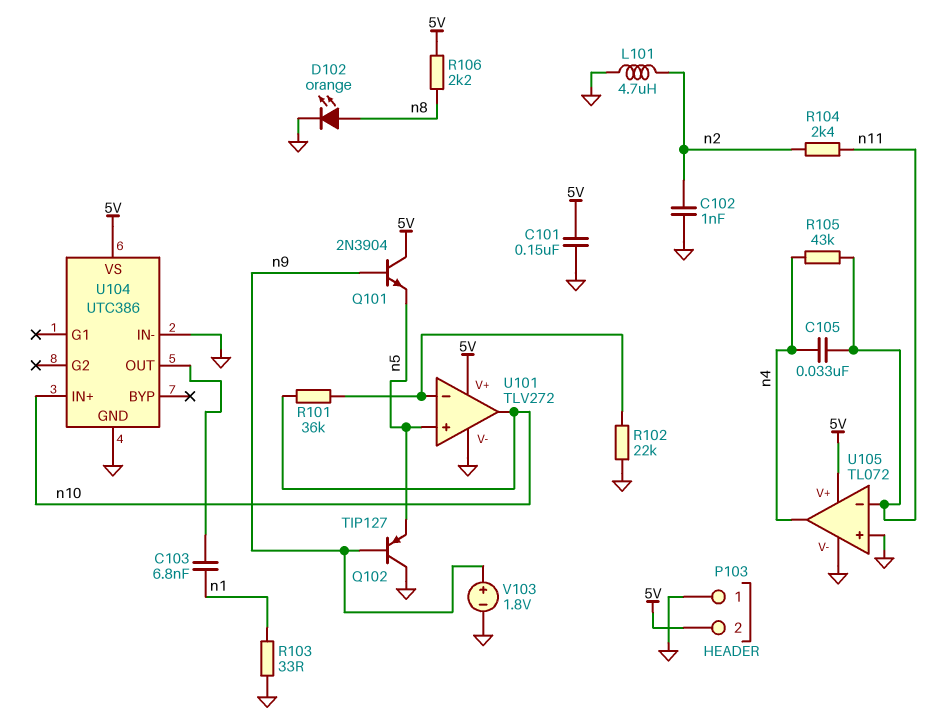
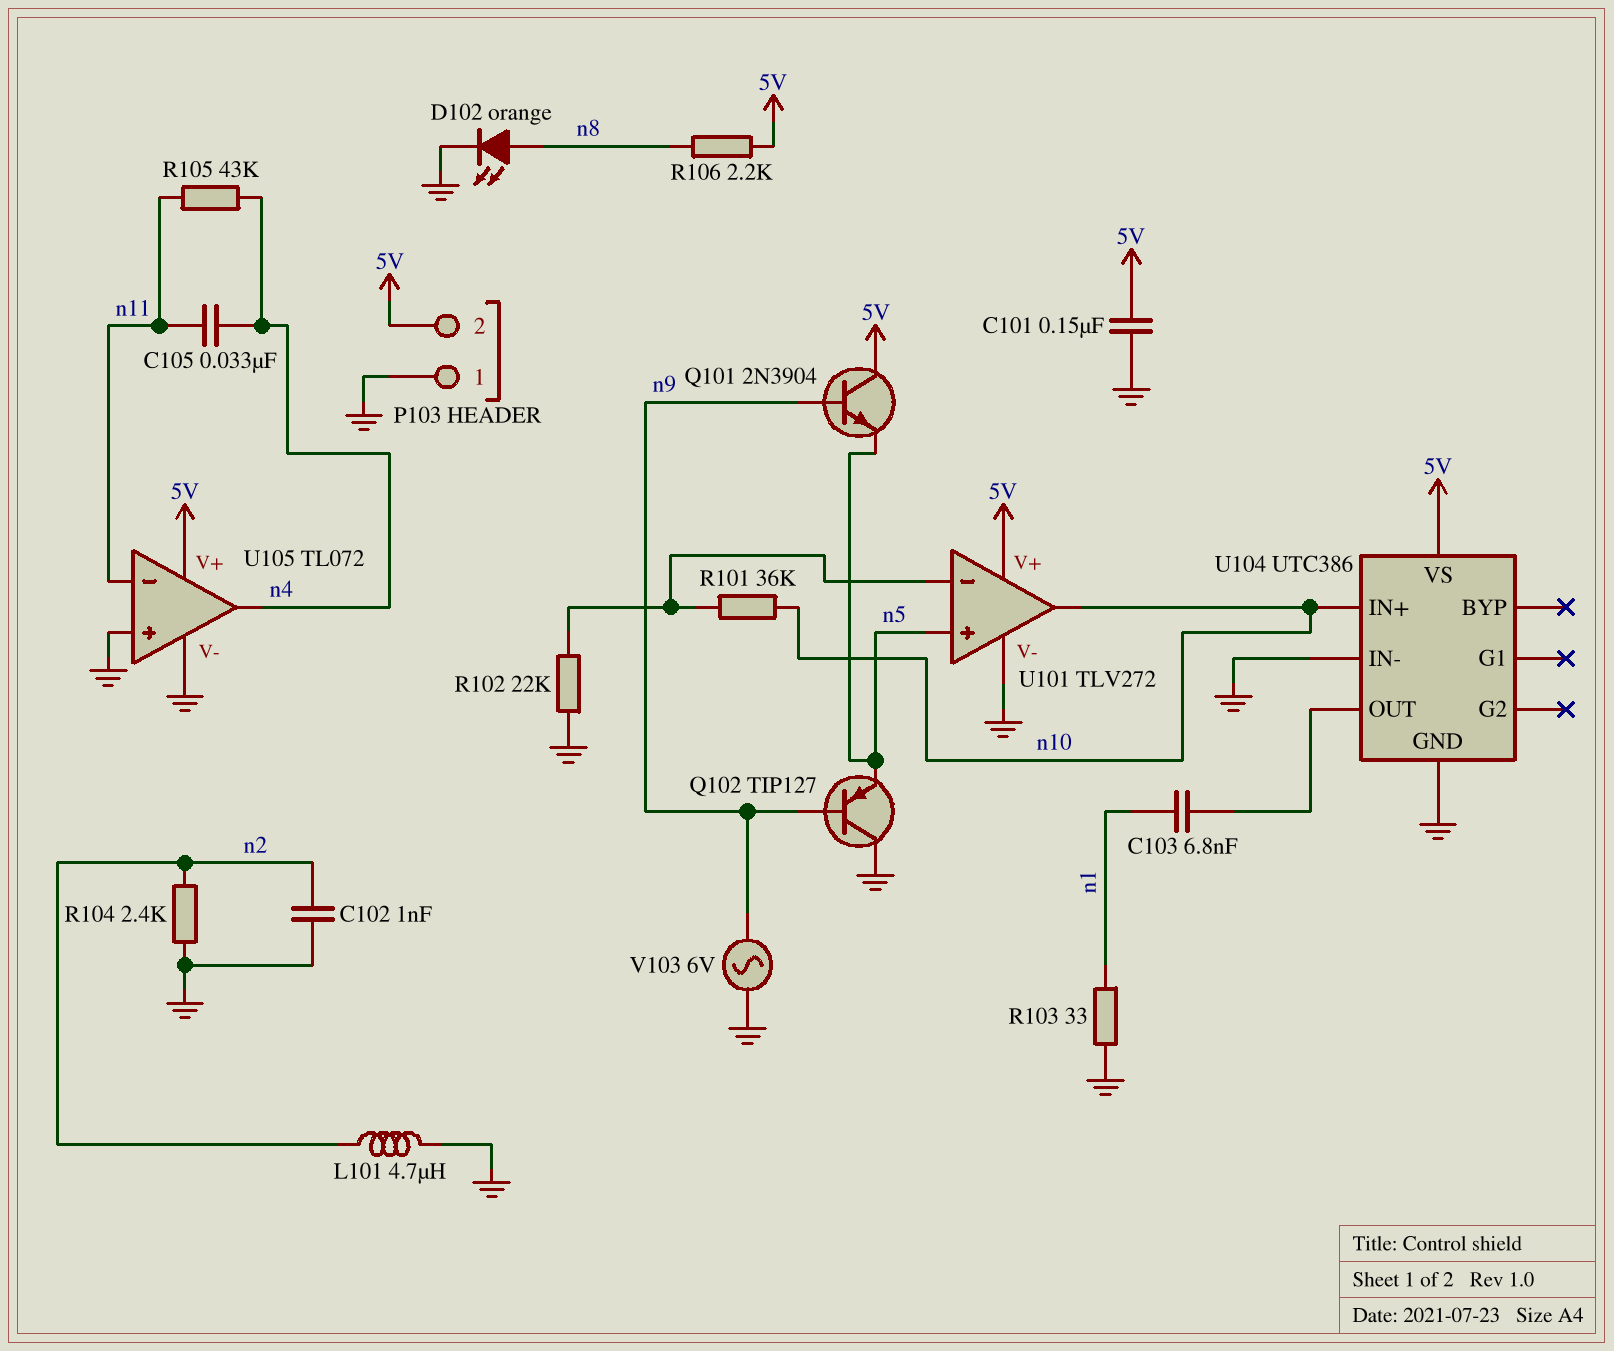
R104: 2.4k (n2, n11) -> 2.4k (GND, n2)
V103: 1.8V (plus n9, minus GND) -> AC 6V (GND, n9)

